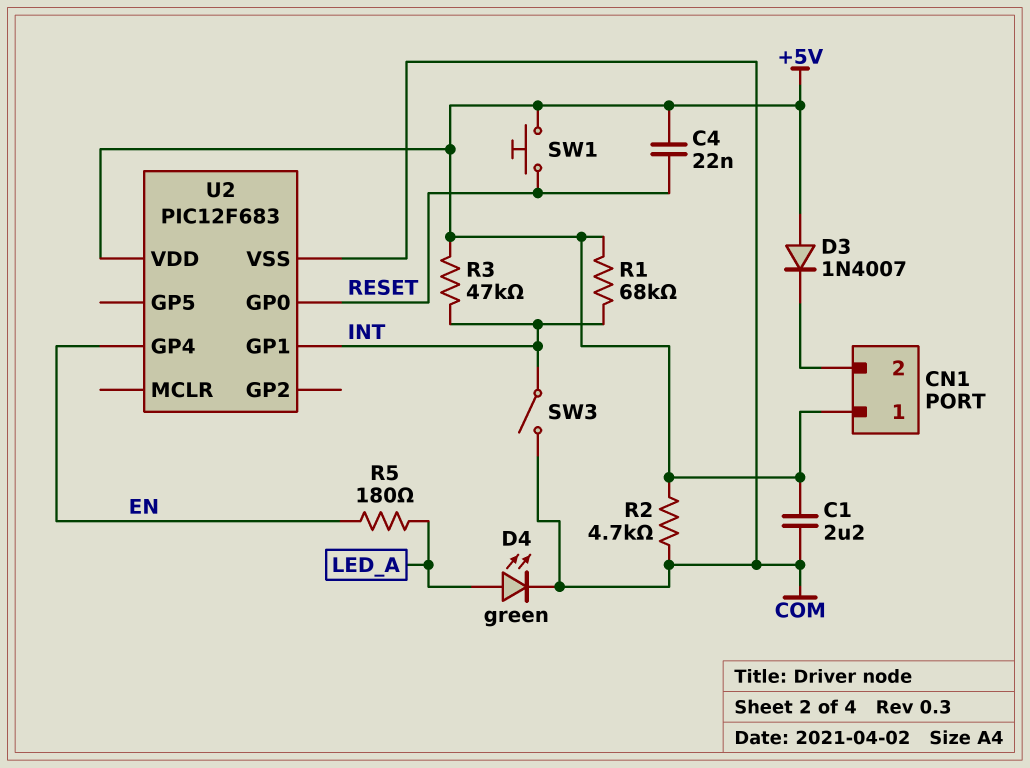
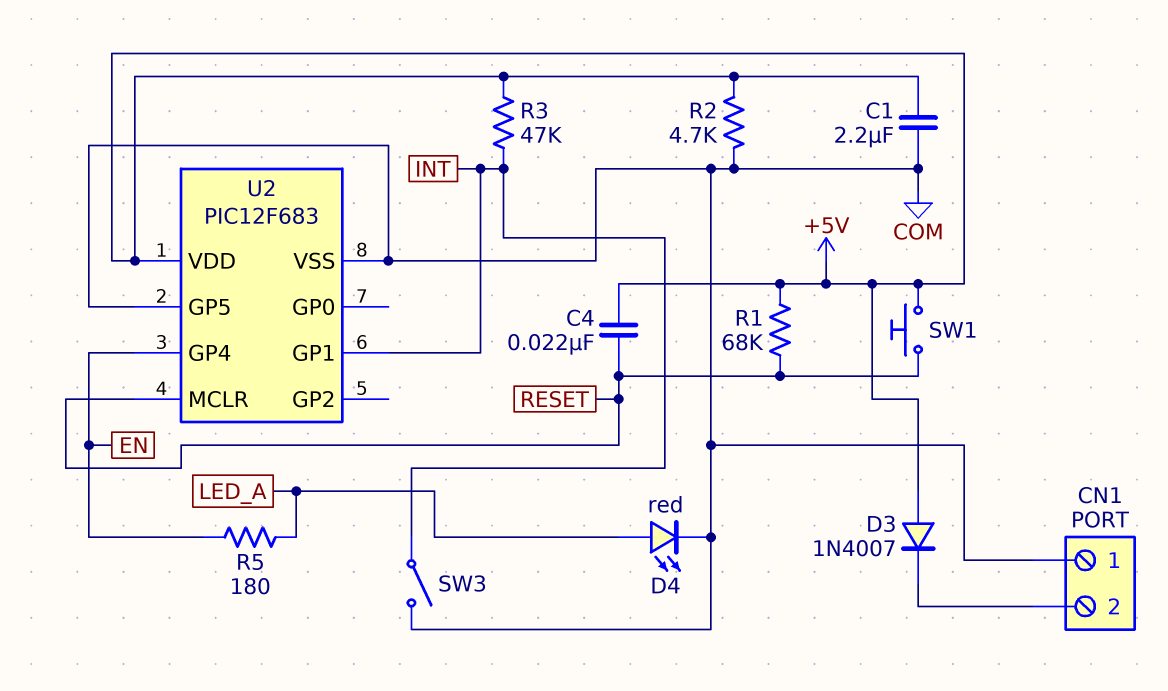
CN1 pin 1: +5V -> COM
D4: LED green (A LED_A, K COM) -> LED red (A LED_A, K COM)
R1: 68k (+5V, INT) -> 68k (+5V, RESET)
U2 pin GP0: RESET -> none
U2 pin GP5: none -> COM
U2 pin MCLR: none -> RESET

